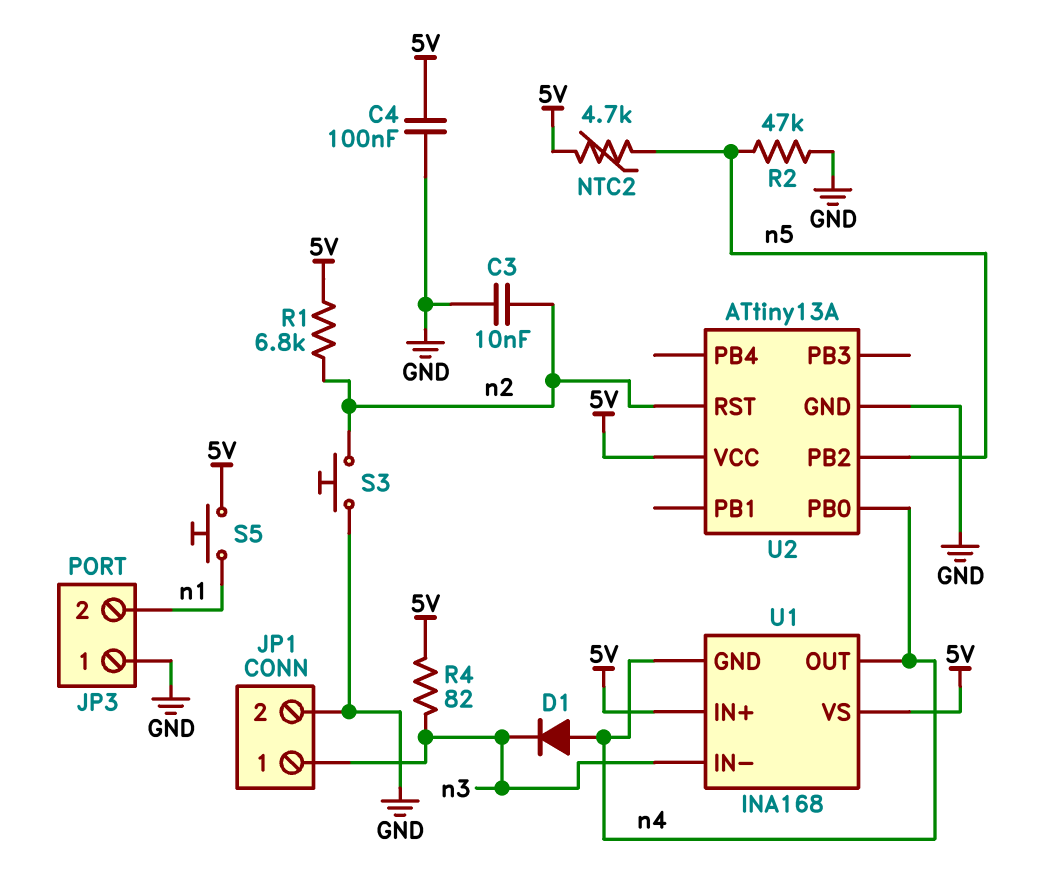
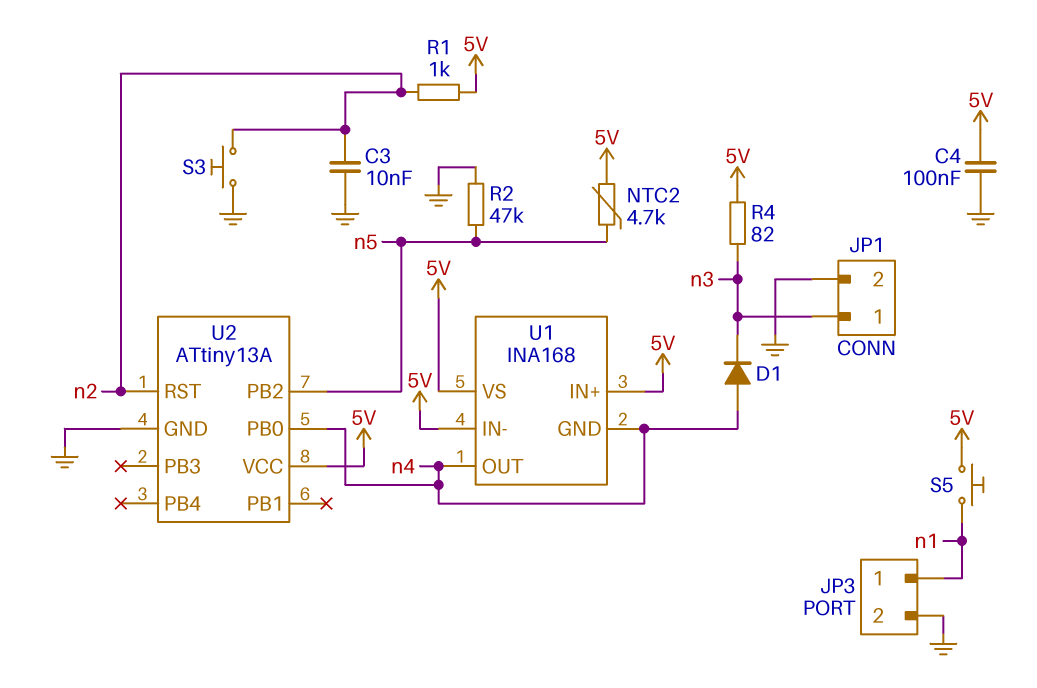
JP3 pin 1: GND -> n1
JP3 pin 2: n1 -> GND
R1: 6.8k (5V, n2) -> 1k (5V, n2)
U1 pin IN-: n3 -> 5V

